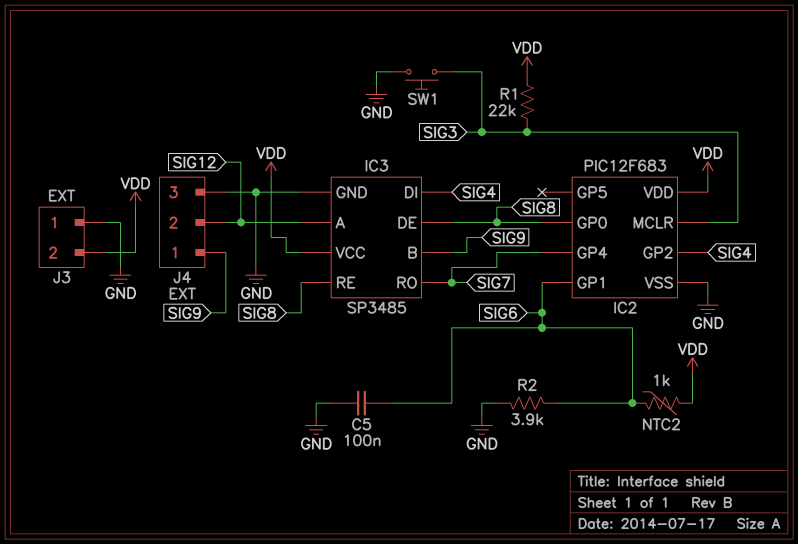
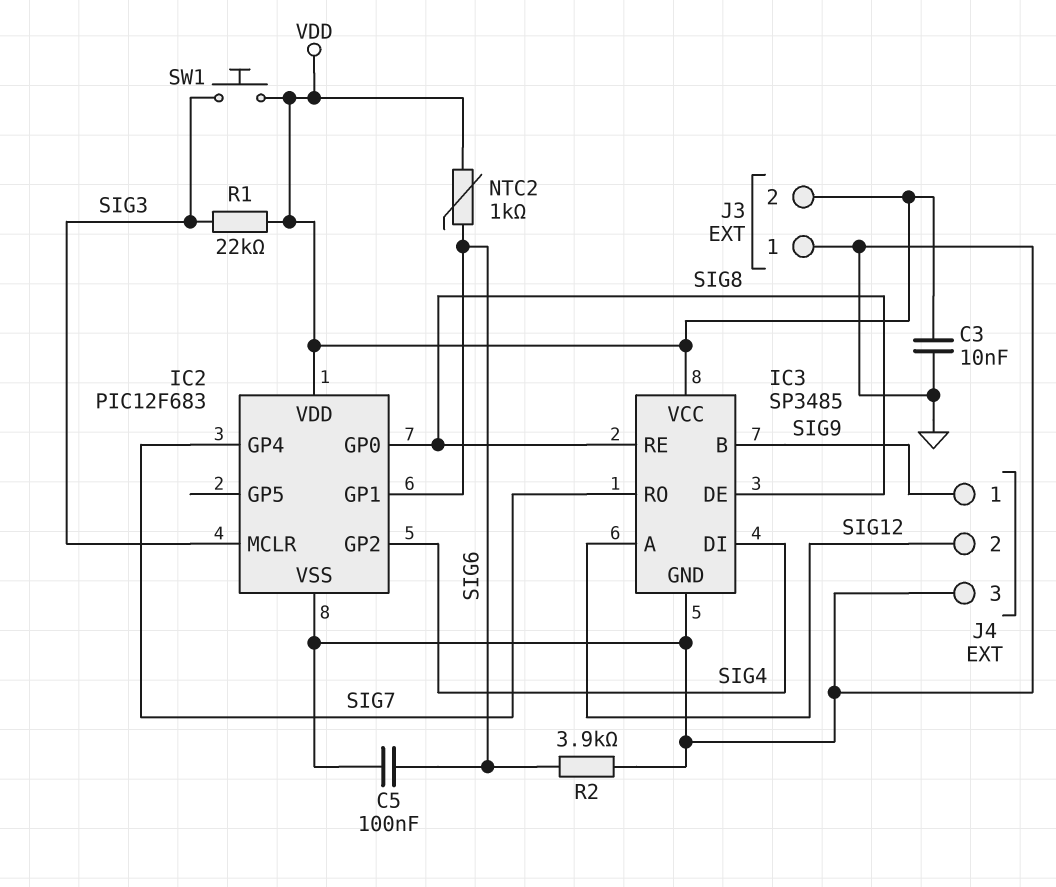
C3: none -> 10nF (GND, VDD)
SW1: button (GND, SIG3) -> button (SIG3, VDD)

